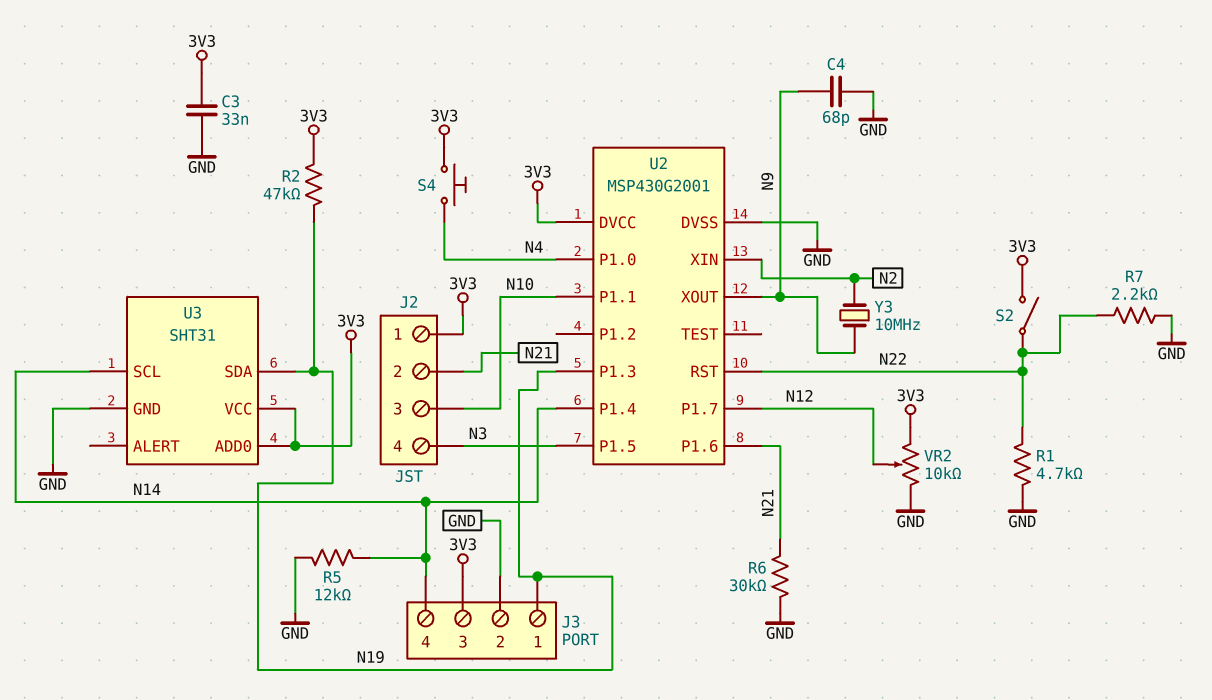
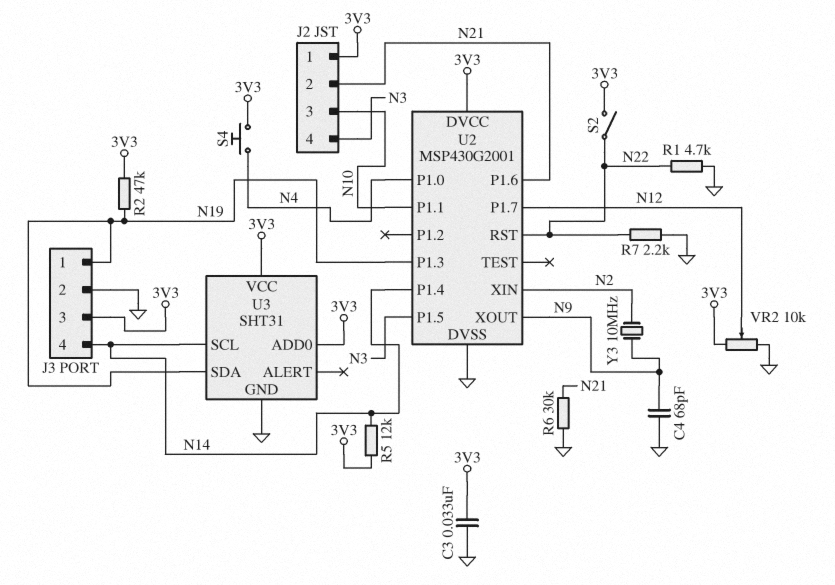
R5: 12k (GND, N14) -> 12k (3V3, N14)

